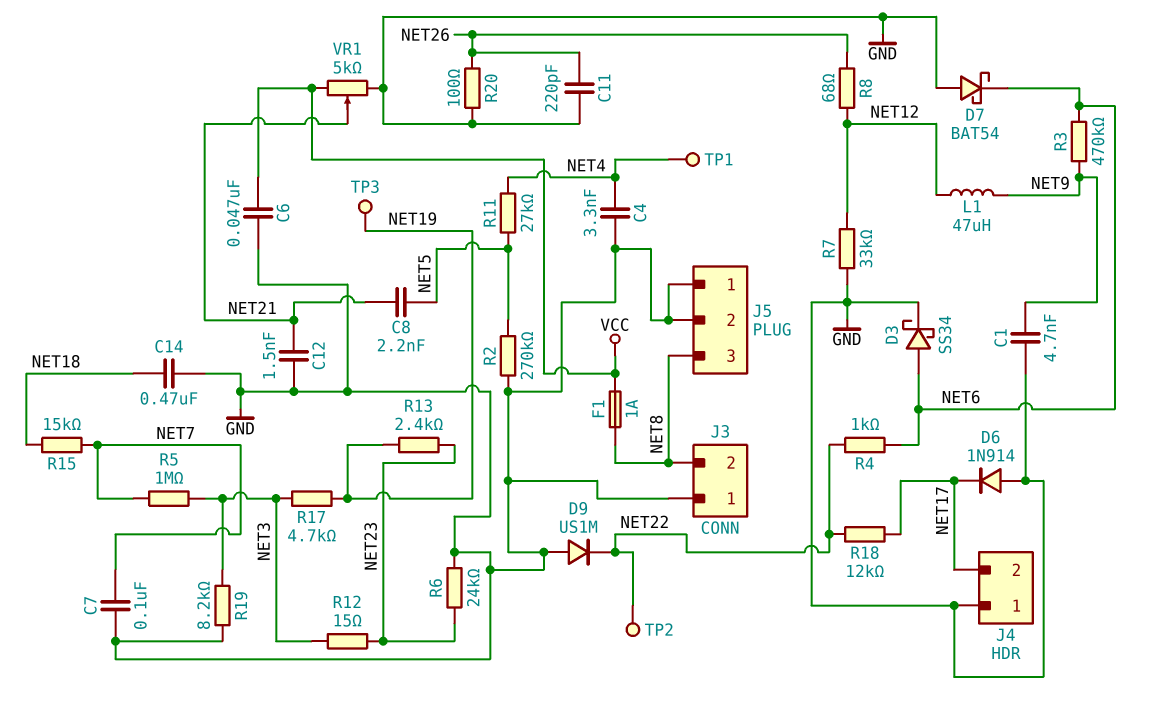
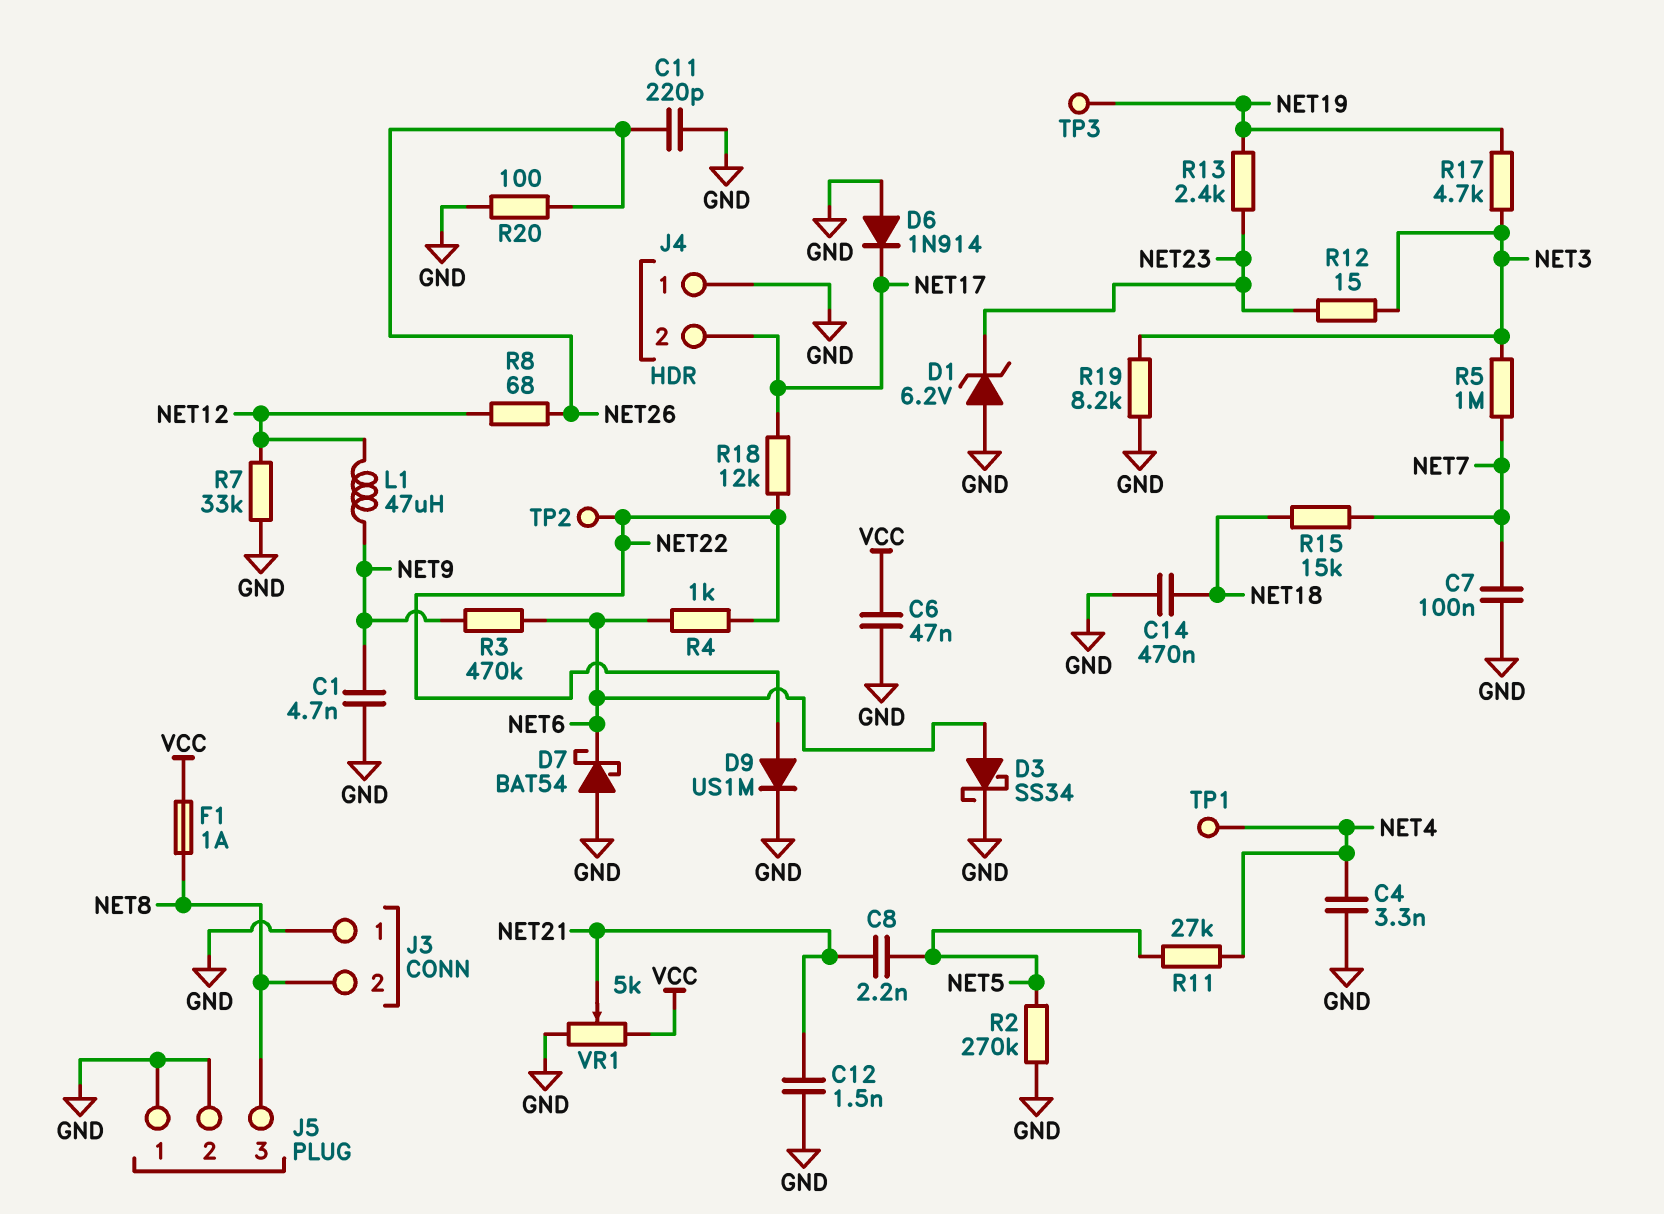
D1: none -> zener 6.2V (A GND, K NET23)
D9: diode US1M (A GND, K NET22) -> diode US1M (A NET22, K GND)
R6: 24k (GND, NET23) -> none

